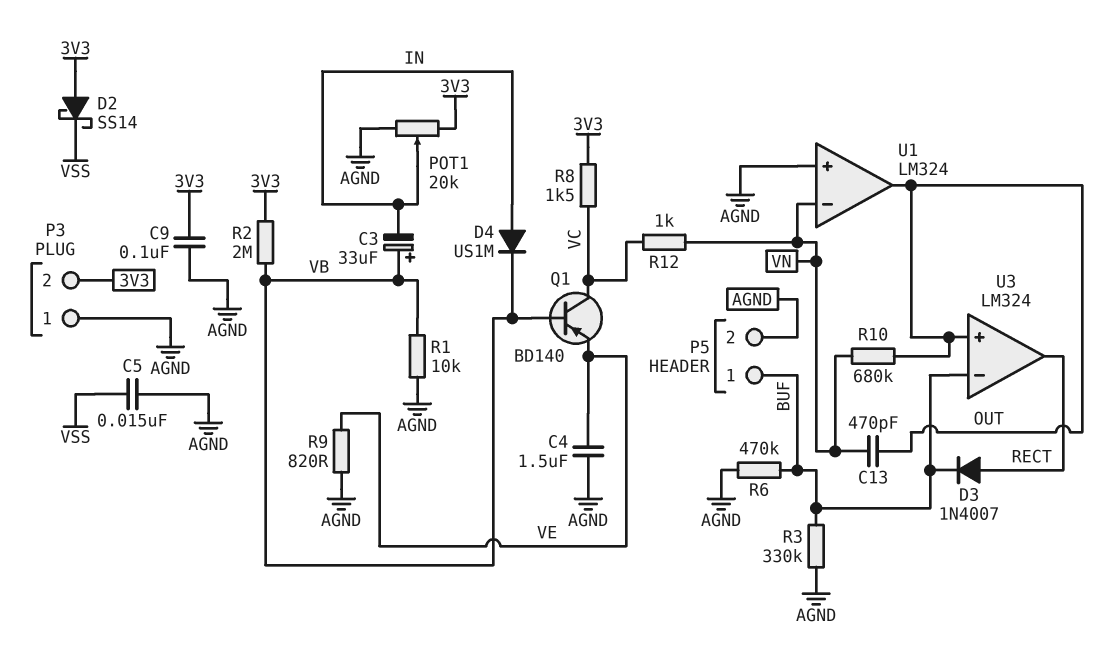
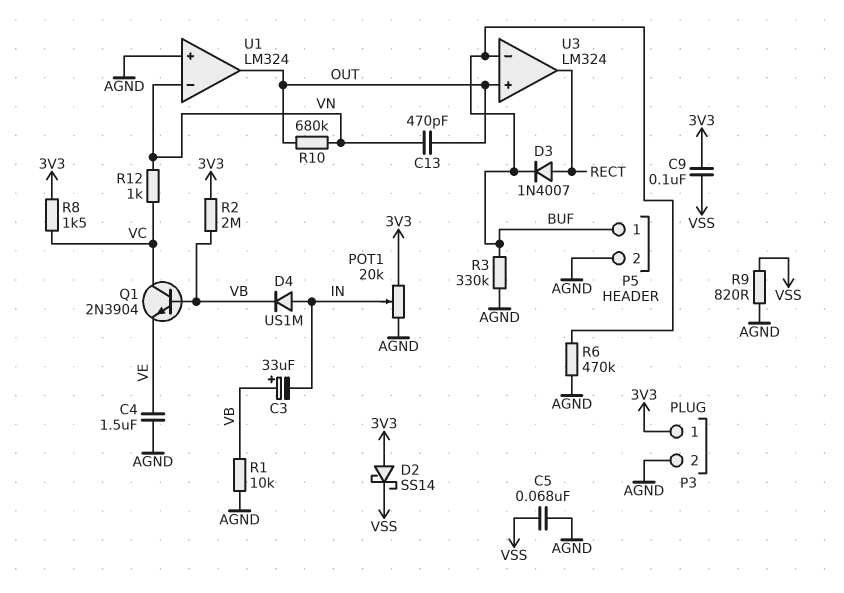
C5: 15nF (AGND, VSS) -> 68nF (AGND, VSS)
C9: 100nF (3V3, AGND) -> 100nF (3V3, VSS)
P3 pin 1: AGND -> 3V3
P3 pin 2: 3V3 -> AGND
Q1: PNP BD140 (B VB, C VC, E VE) -> NPN 2N3904 (B VB, C VC, E VE)
R9: 820 (AGND, VE) -> 820 (AGND, VSS)

